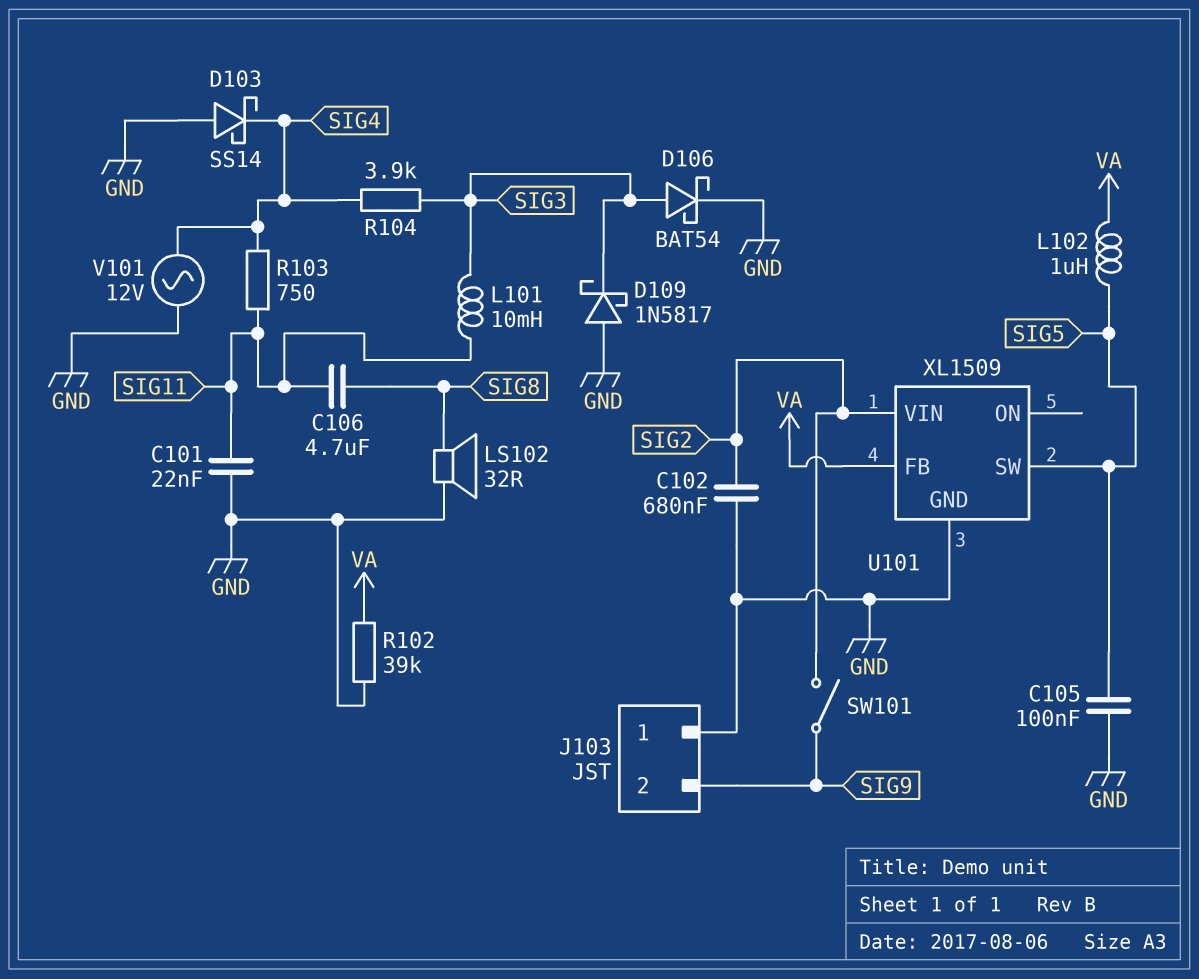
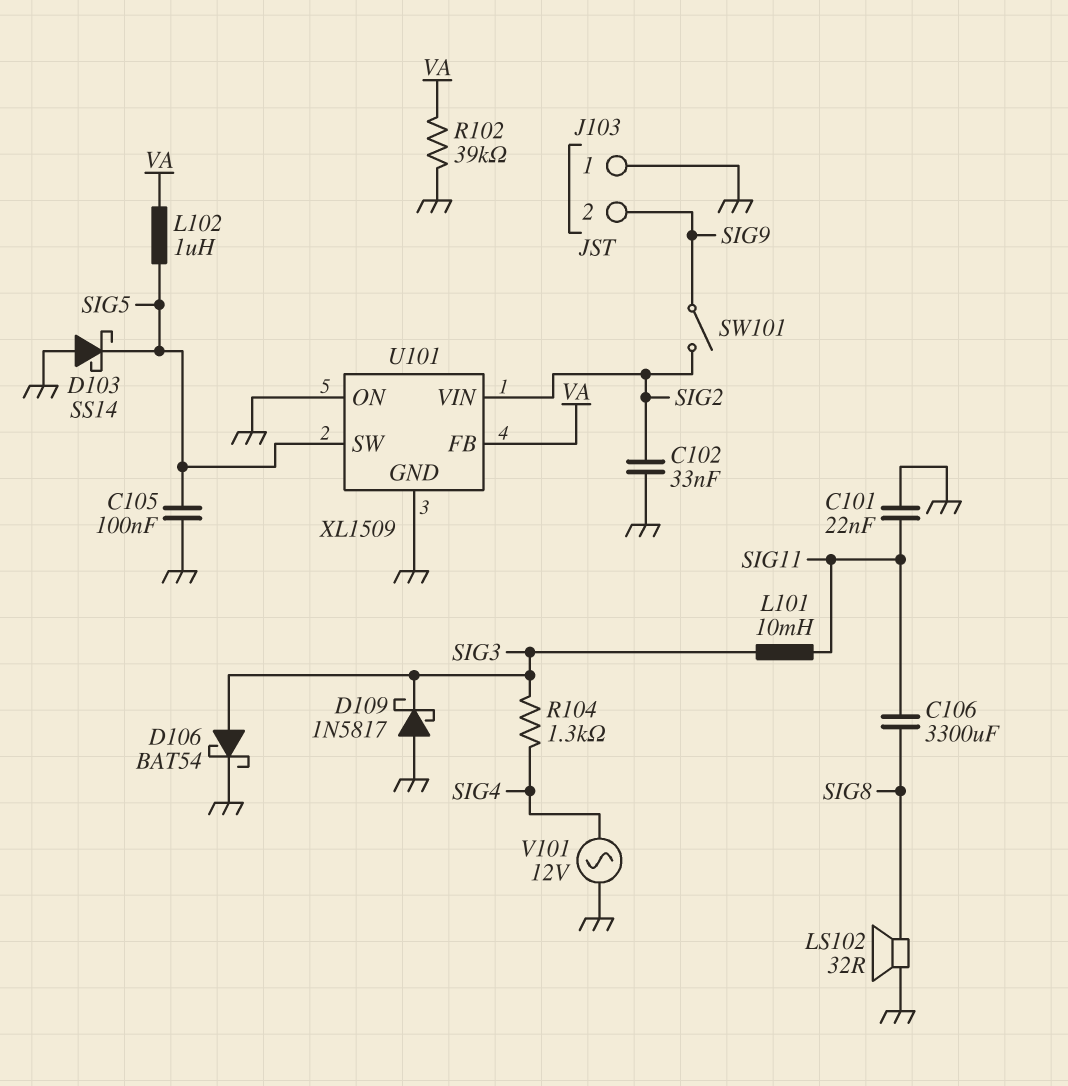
C102: 680nF (GND, SIG2) -> 33nF (GND, SIG2)
C106: 4.7uF (SIG8, SIG11) -> 3300uF (SIG8, SIG11)
D103: schottky SS14 (A GND, K SIG4) -> schottky SS14 (A GND, K SIG5)
R103: 750 (SIG4, SIG11) -> none
R104: 3.9k (SIG3, SIG4) -> 1.3k (SIG3, SIG4)
U101 pin ON: none -> GND

